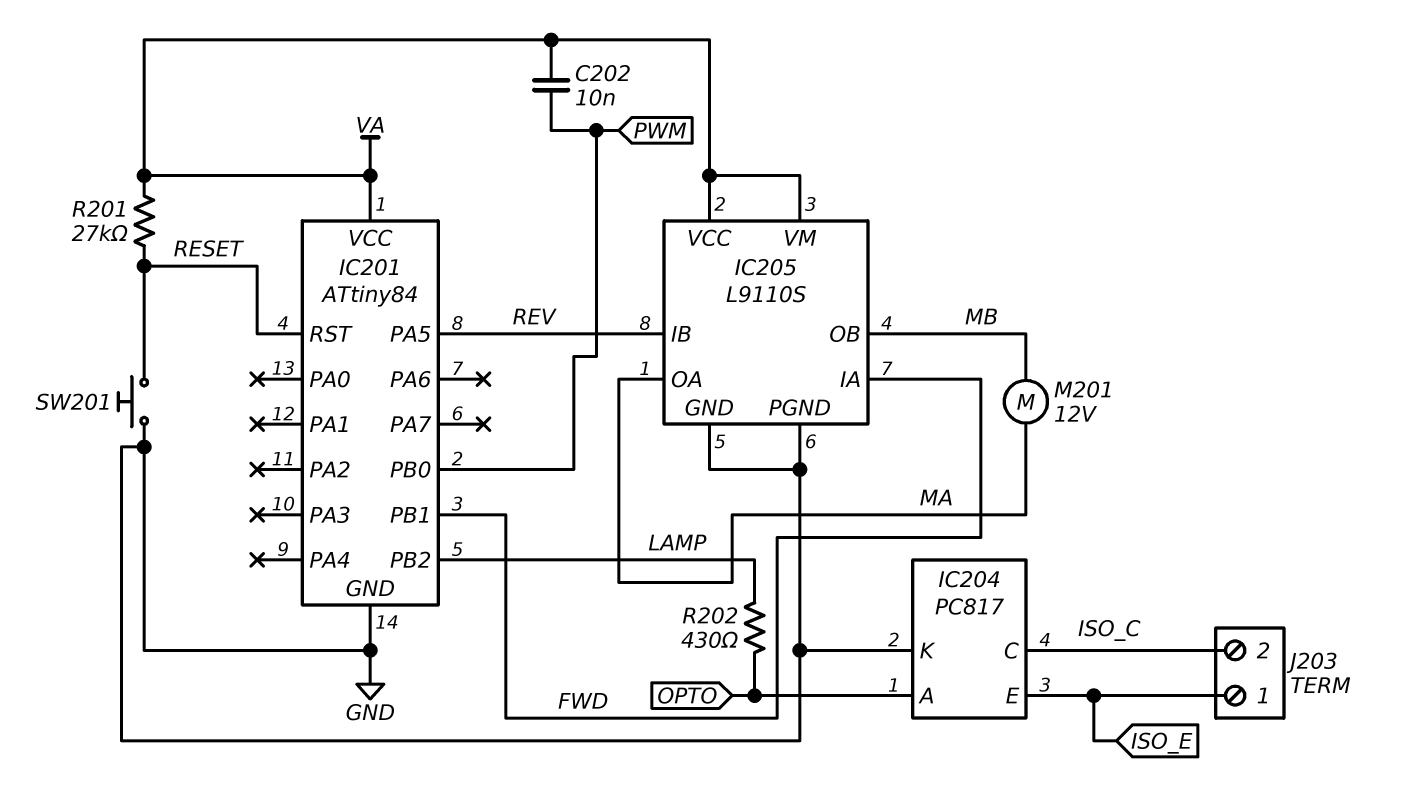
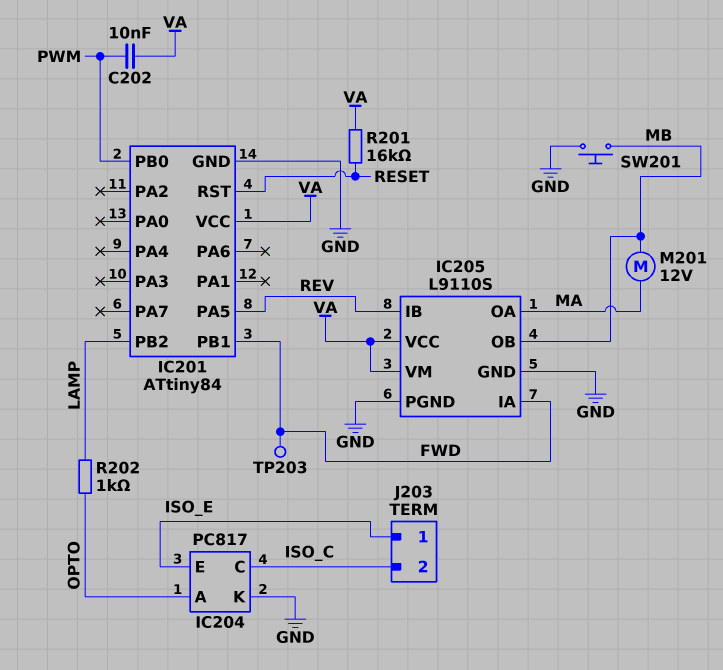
R201: 27k (RESET, VA) -> 16k (RESET, VA)
R202: 430 (LAMP, OPTO) -> 1k (LAMP, OPTO)
SW201: button (GND, RESET) -> button (GND, MB)
TP203: none -> test point (FWD)

